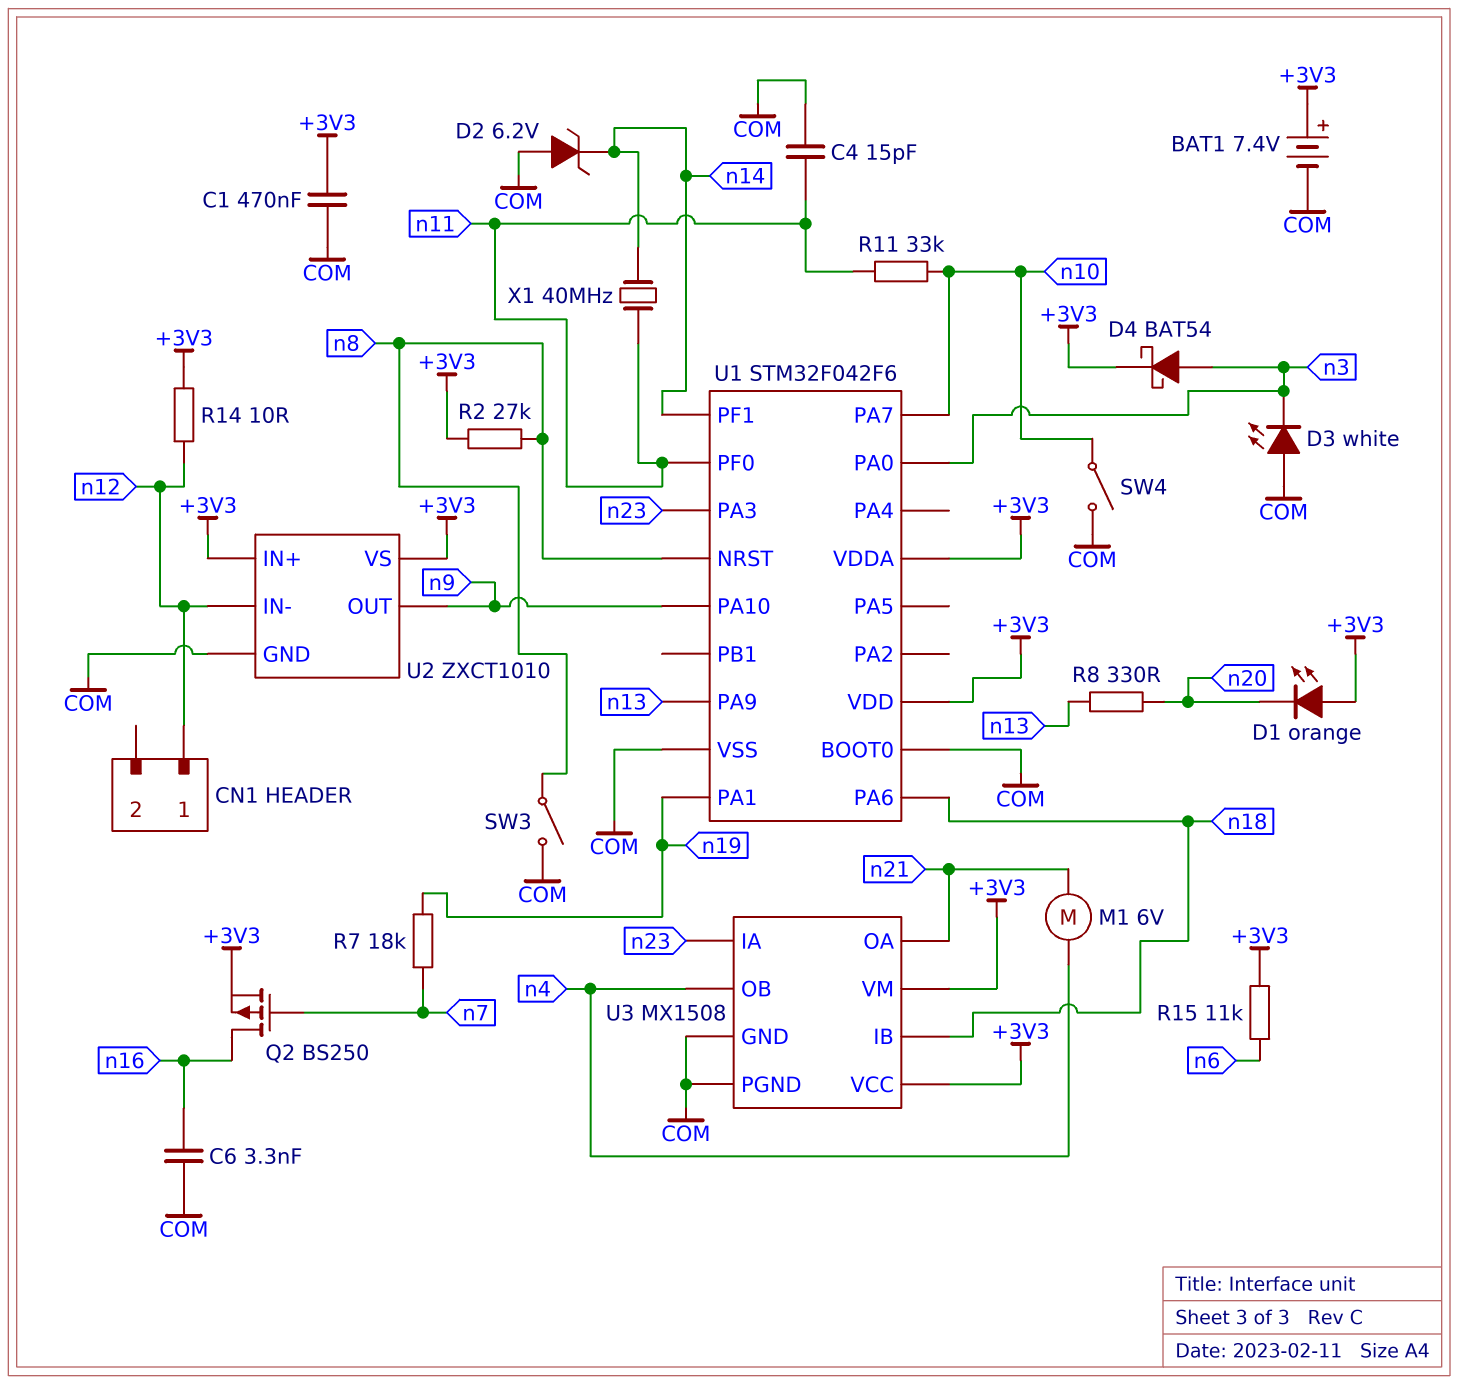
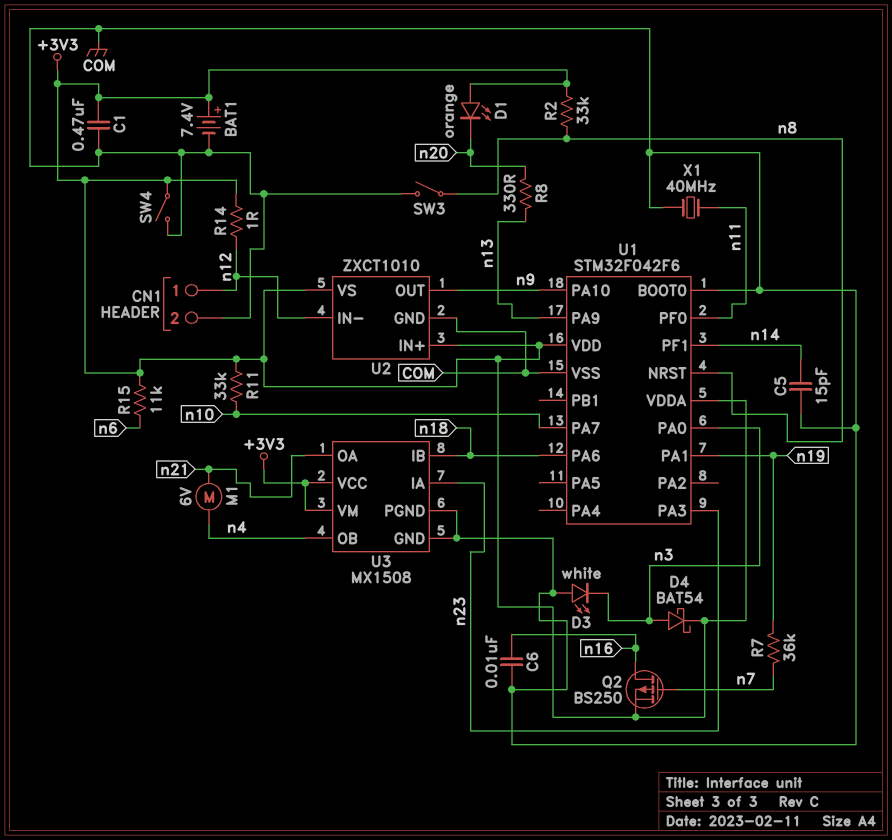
C4: 15pF (COM, n11) -> none
C5: none -> 15pF (COM, n14)
C6: 3.3nF (COM, n16) -> 10nF (COM, n16)
CN1 pin 2: none -> COM
D2: zener 6.2V (A COM, K n14) -> none
R2: 27k (+3V3, n8) -> 33k (+3V3, n8)
R7: 18k (n7, n19) -> 36k (n7, n19)
R11: 33k (n10, n11) -> 33k (+3V3, n10)
R14: 10 (+3V3, n12) -> 1 (+3V3, n12)
SW4: switch (COM, n10) -> switch (+3V3, COM)
X1: 40MHz (n11, n14) -> 40MHz (COM, n11)

